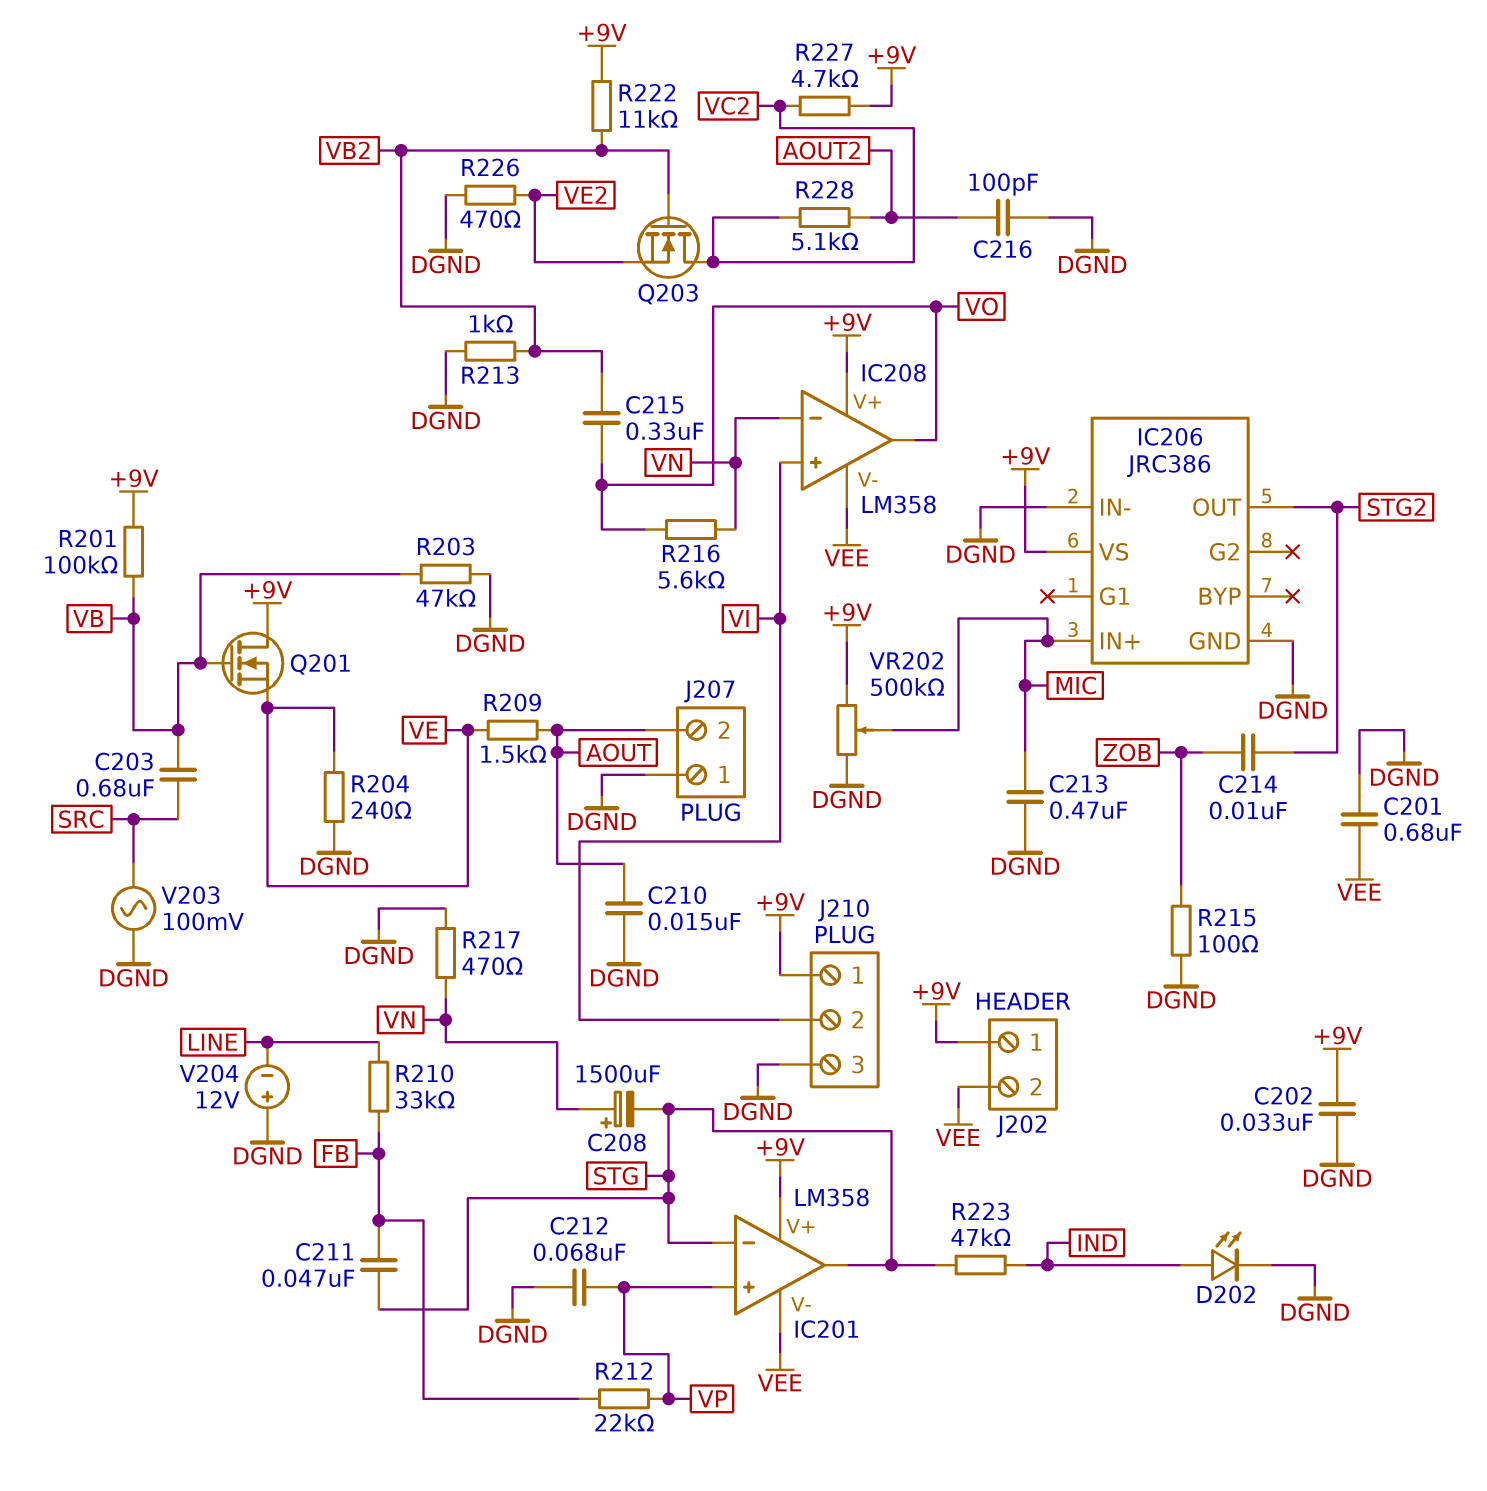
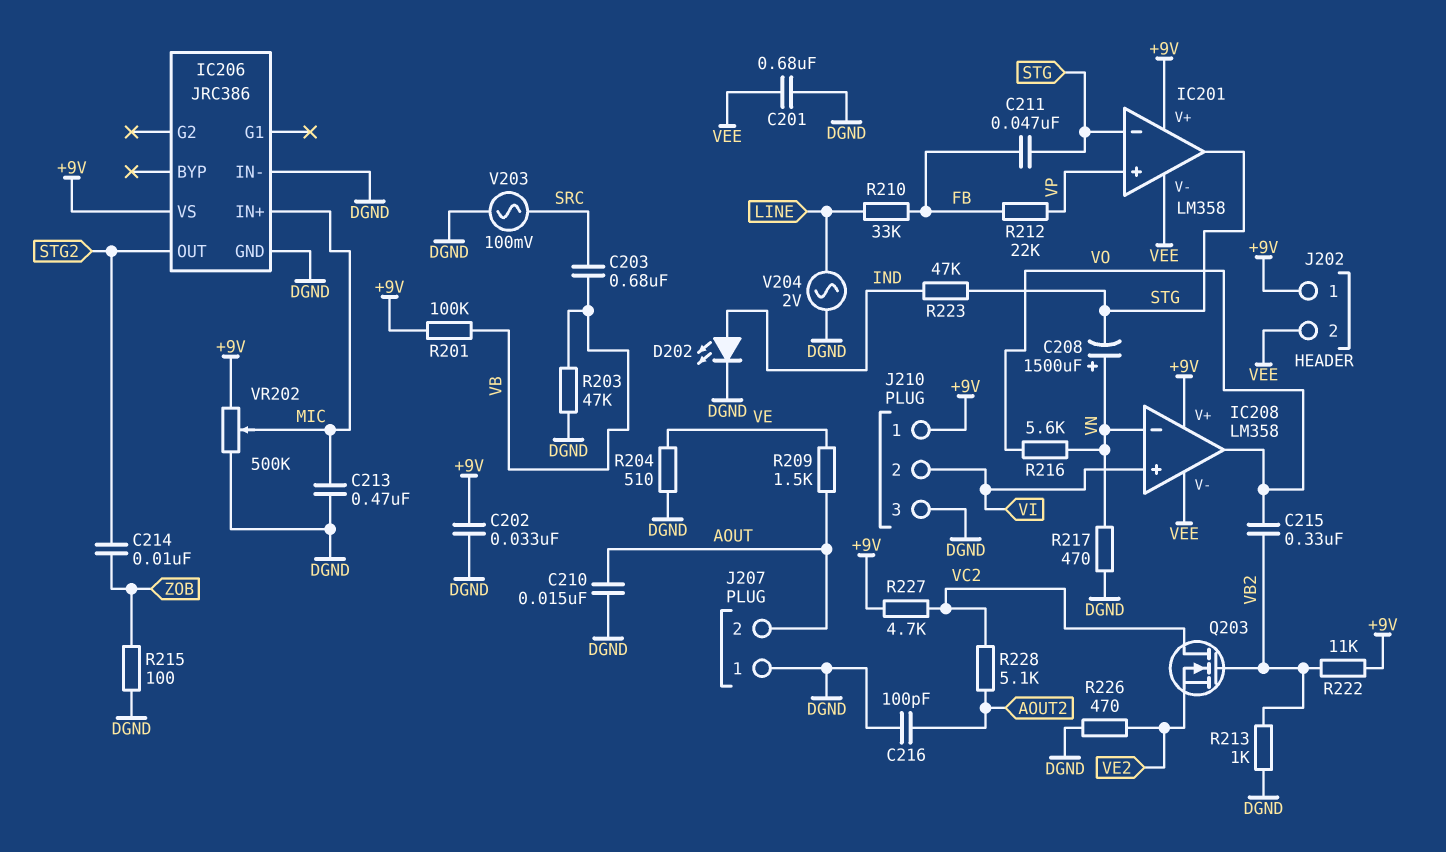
C212: 68nF (DGND, VP) -> none
Q201: NMOS (G VB, D +9V, S VE) -> none
R204: 240 (DGND, VE) -> 510 (DGND, VE)
V204: 12V (plus DGND, minus LINE) -> AC 2V (DGND, LINE)

